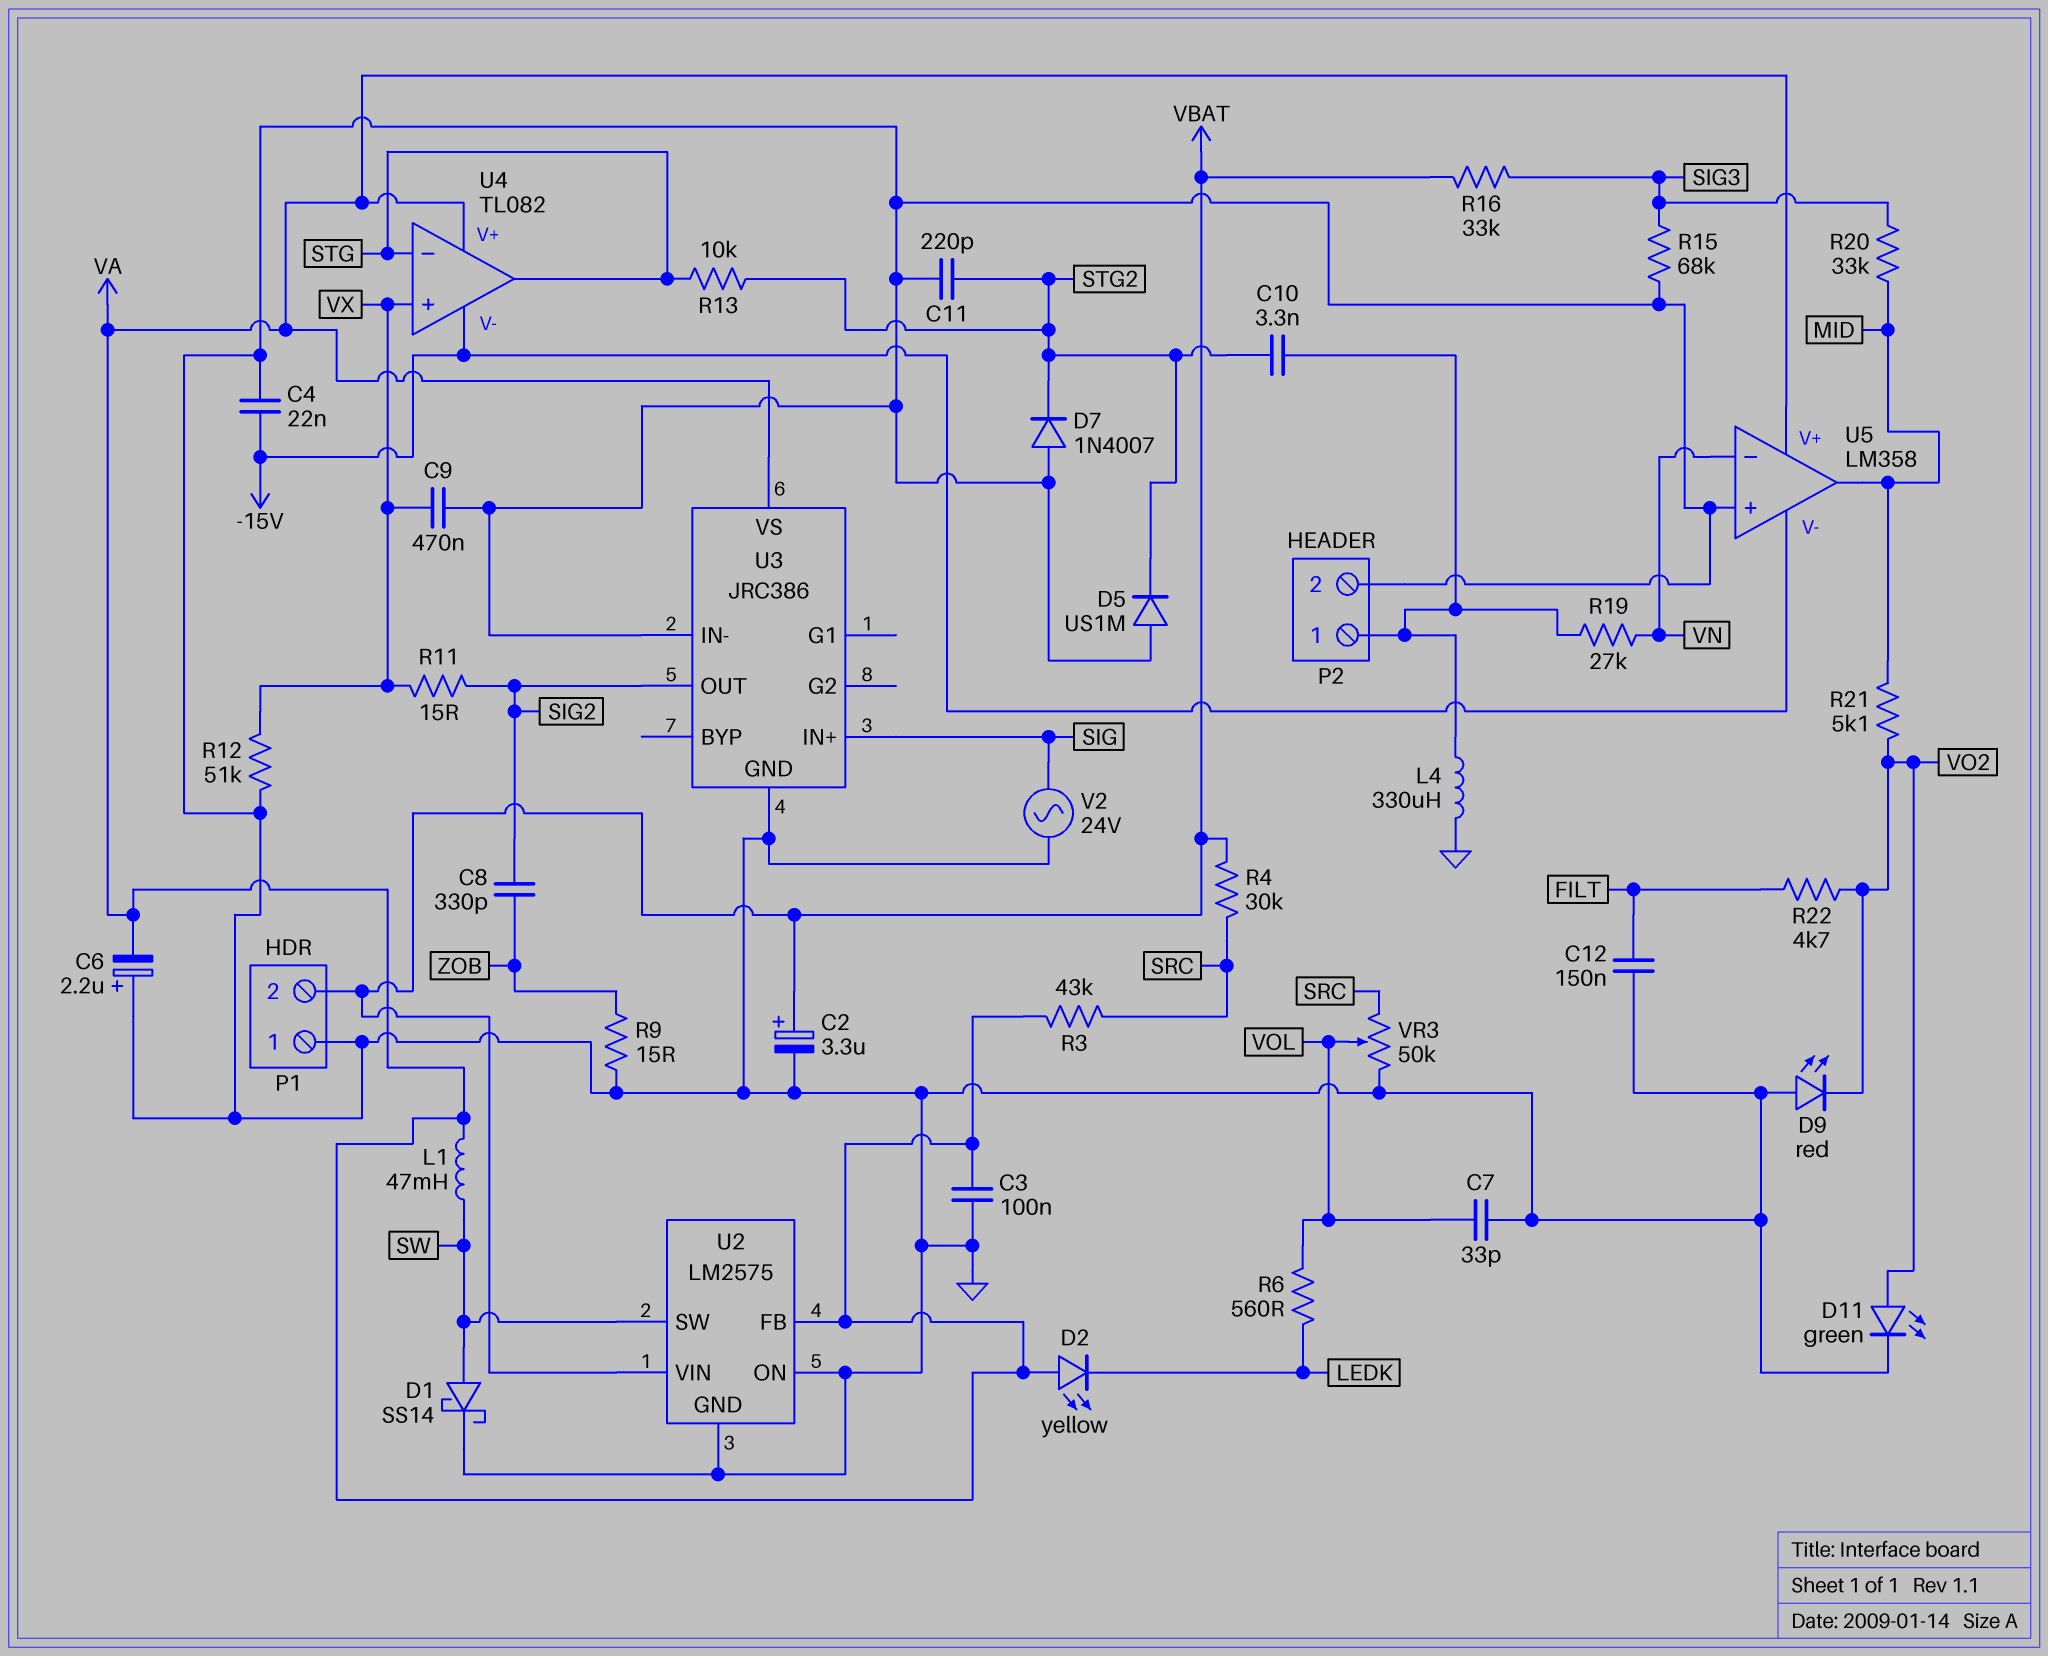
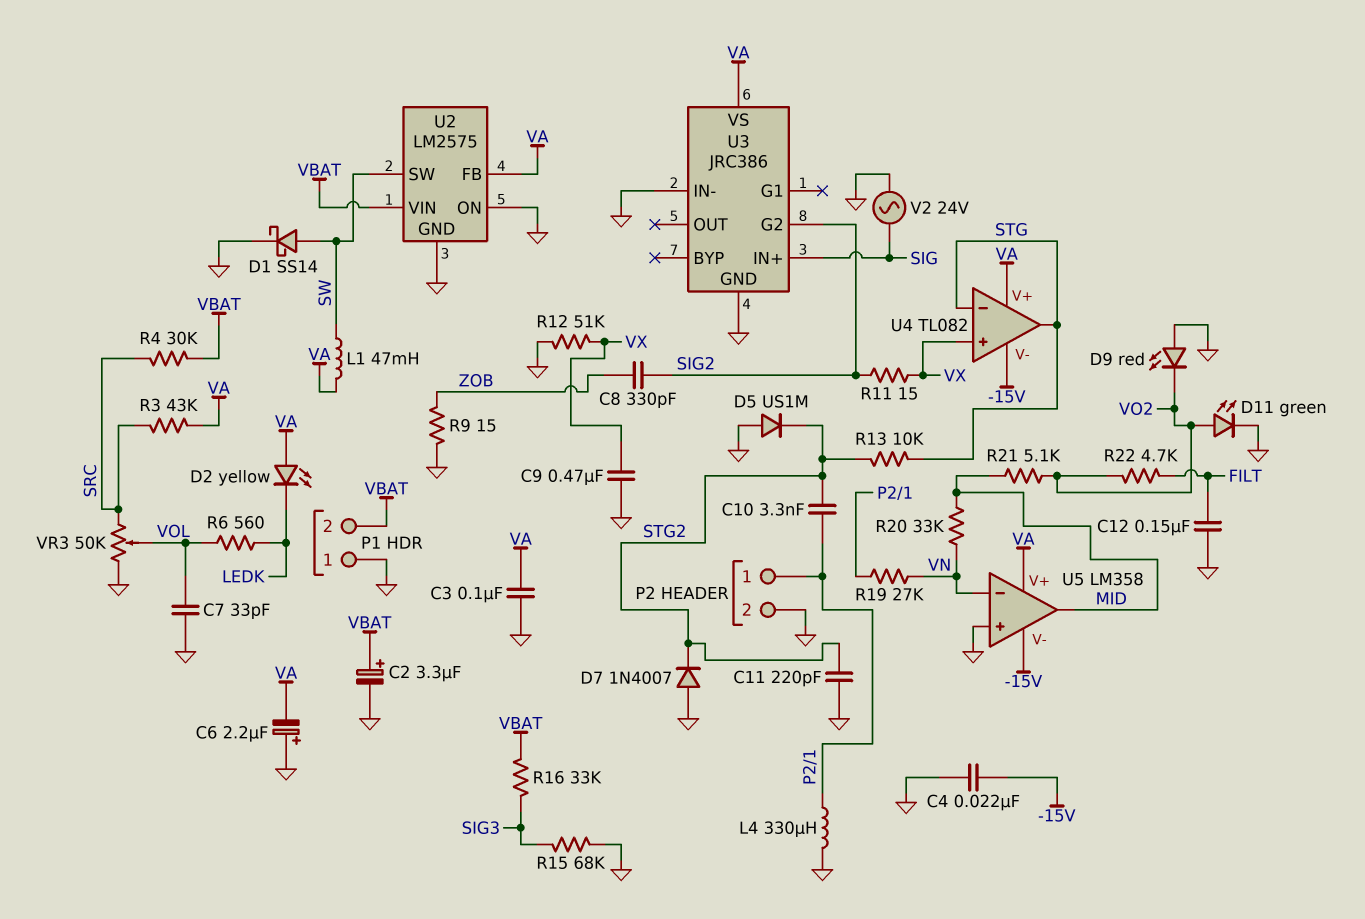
R20: 33k (MID, SIG3) -> 33k (MID, VN)
U3 pin G2: none -> SIG2
U3 pin OUT: SIG2 -> none

